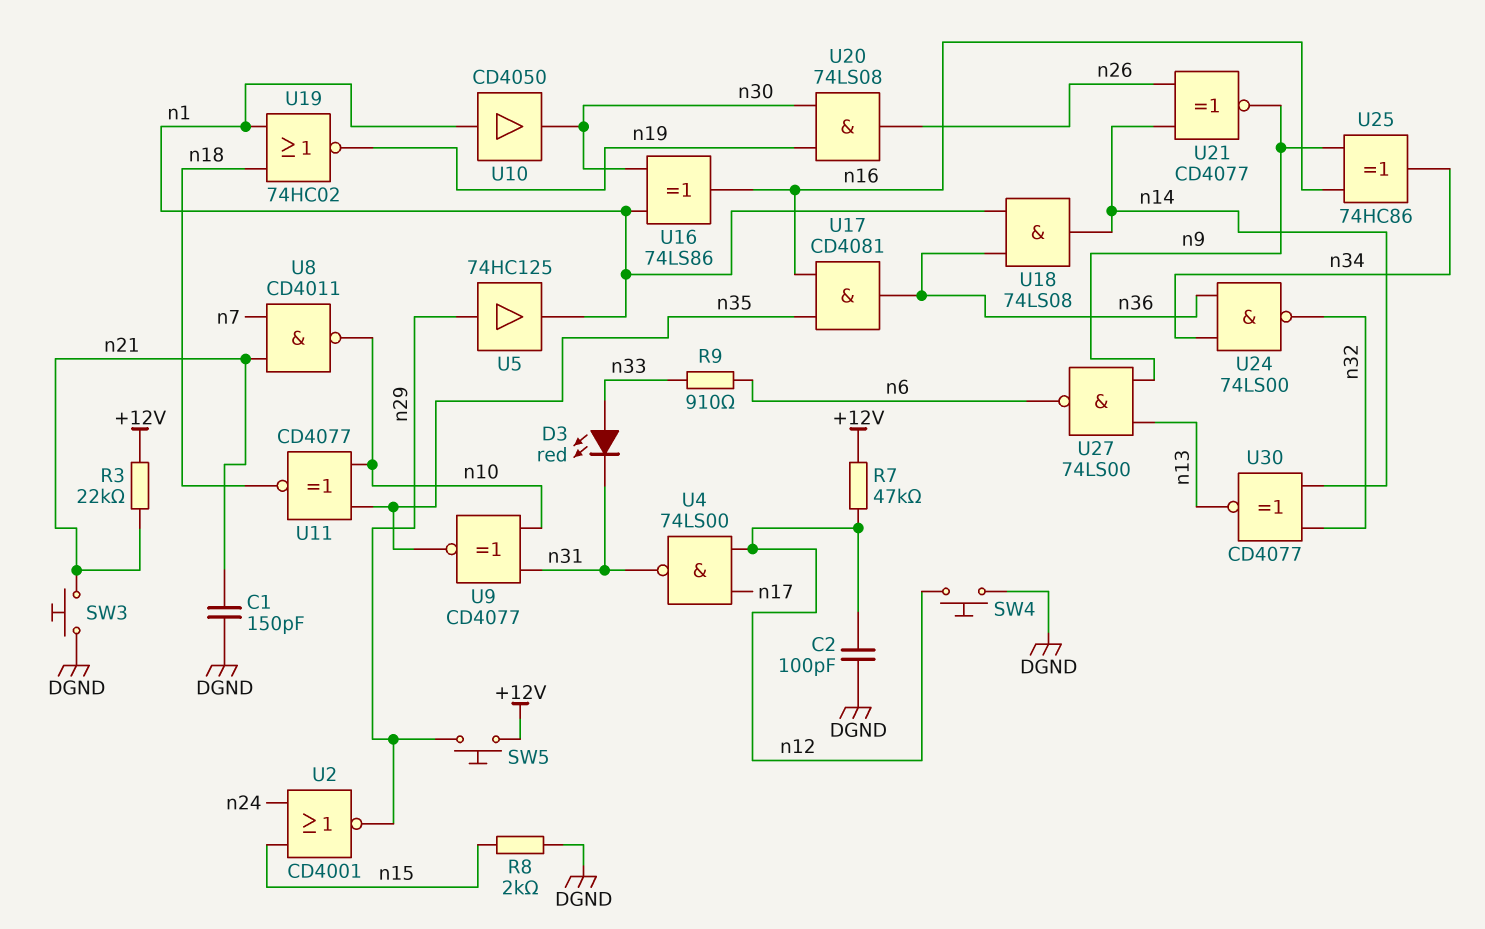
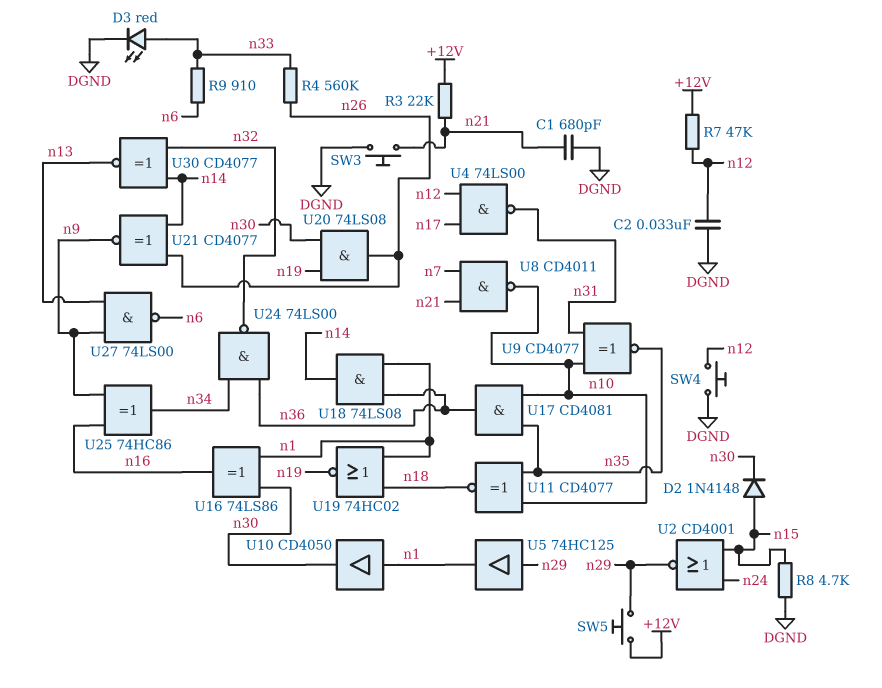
C1: 150pF (DGND, n21) -> 680pF (DGND, n21)
C2: 100pF (DGND, n12) -> 33nF (DGND, n12)
D2: none -> diode 1N4148 (A n15, K n30)
D3: LED red (A n33, K n31) -> LED red (A n33, K DGND)
R4: none -> 560k (n26, n33)
R8: 2k (DGND, n15) -> 4.7k (DGND, n15)
U17: AND CD4081 (in n16, in n35, out n36) -> AND CD4081 (in n10, in n35, out n36)

